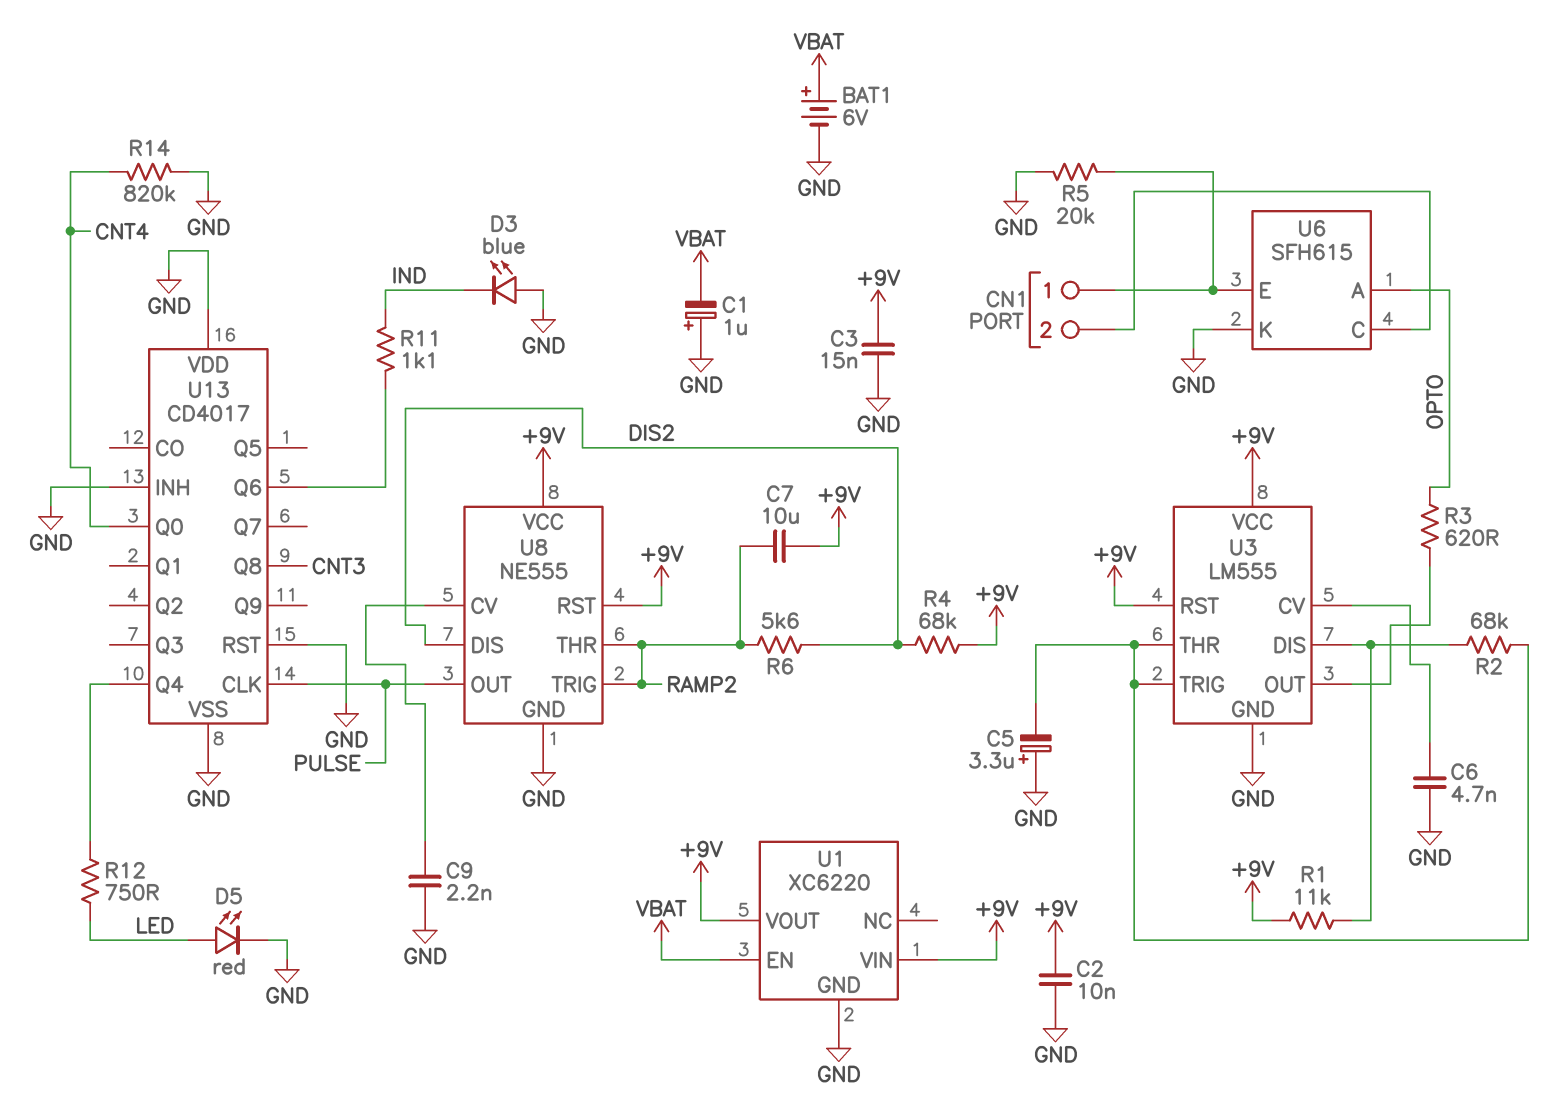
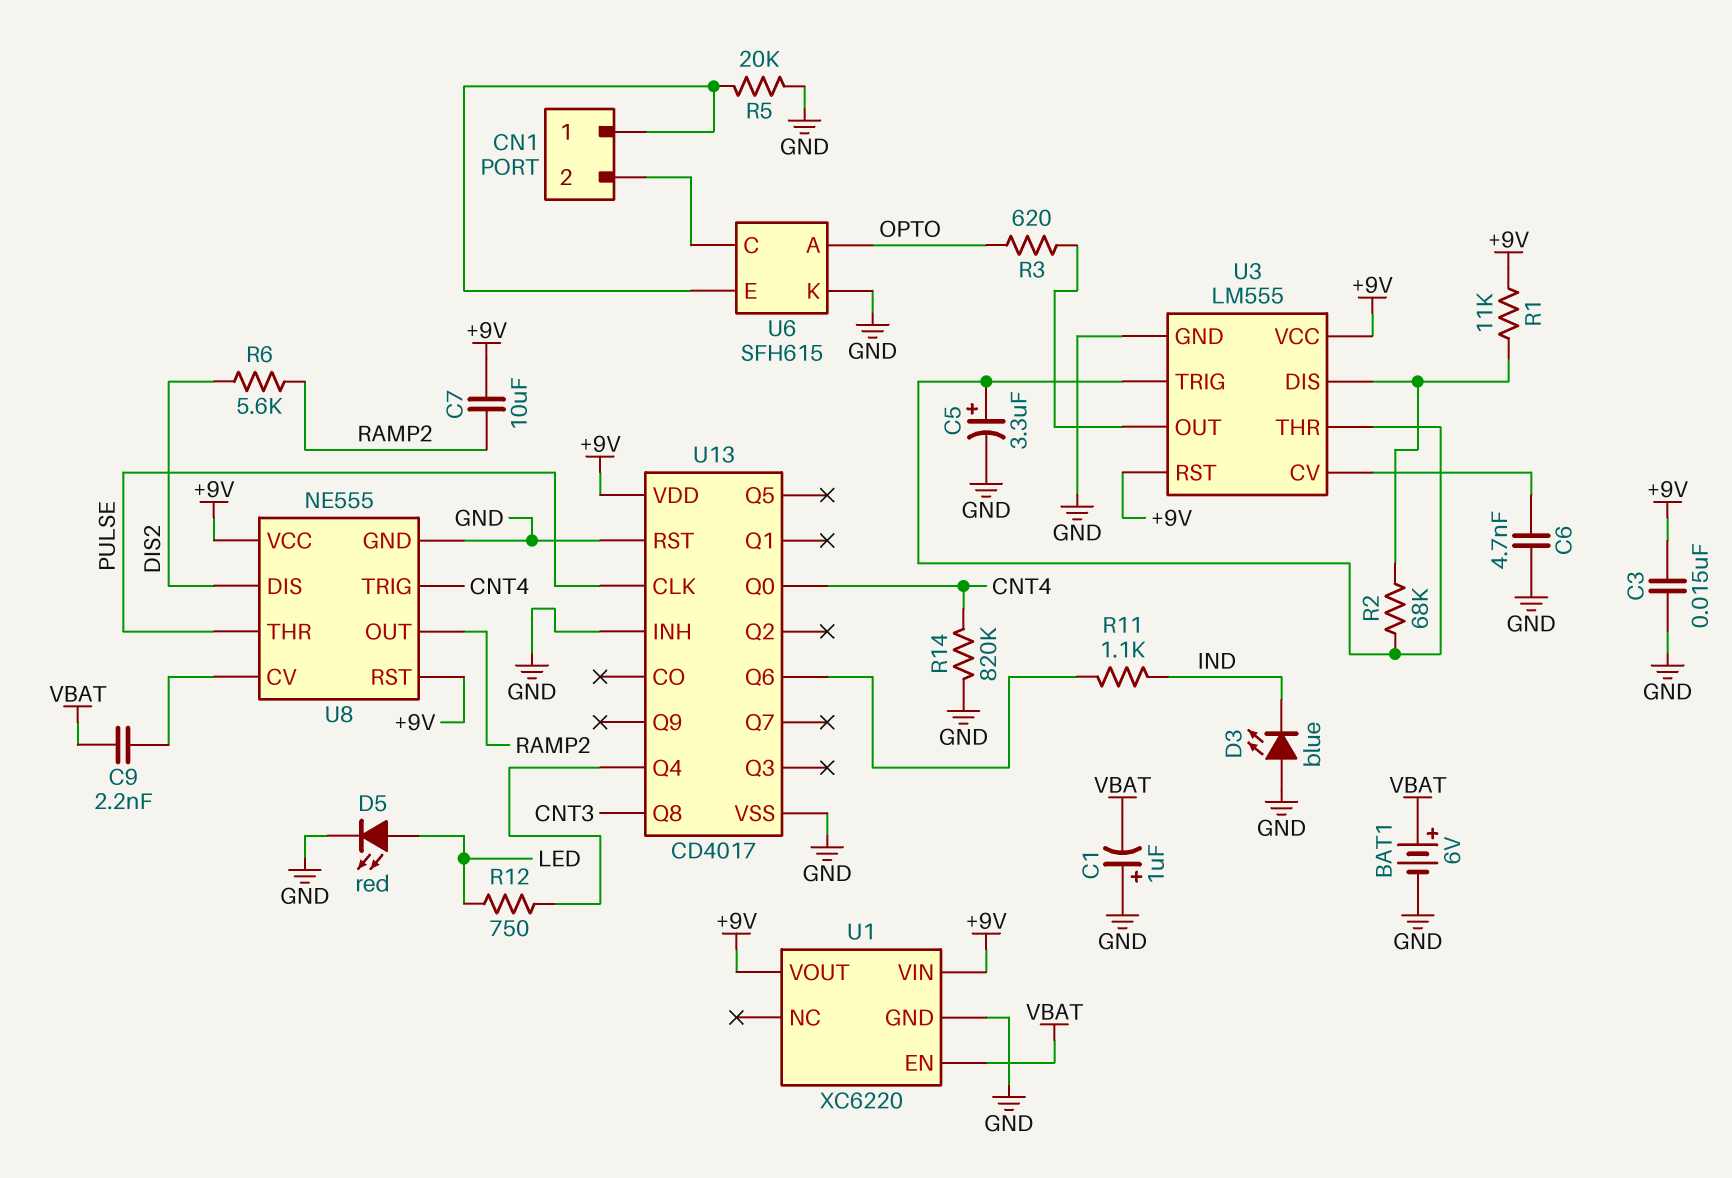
C2: 10nF (+9V, GND) -> none
C5: 3.3uF (plus GND, minus U3/THR) -> 3.3uF (plus U3/THR, minus GND)
C9: 2.2nF (GND, U8/CV) -> 2.2nF (U8/CV, VBAT)
R4: 68k (+9V, DIS2) -> none
U8 pin OUT: PULSE -> RAMP2
U8 pin THR: RAMP2 -> PULSE
U8 pin TRIG: RAMP2 -> CNT4
U13 pin VDD: GND -> +9V

